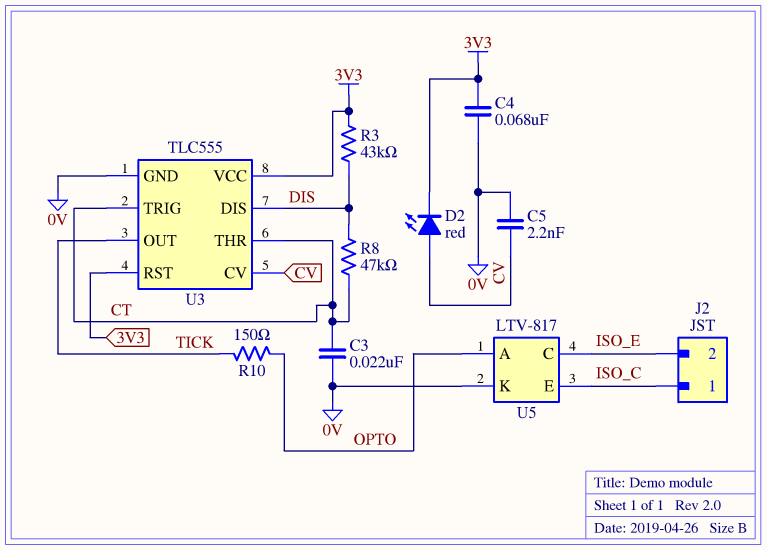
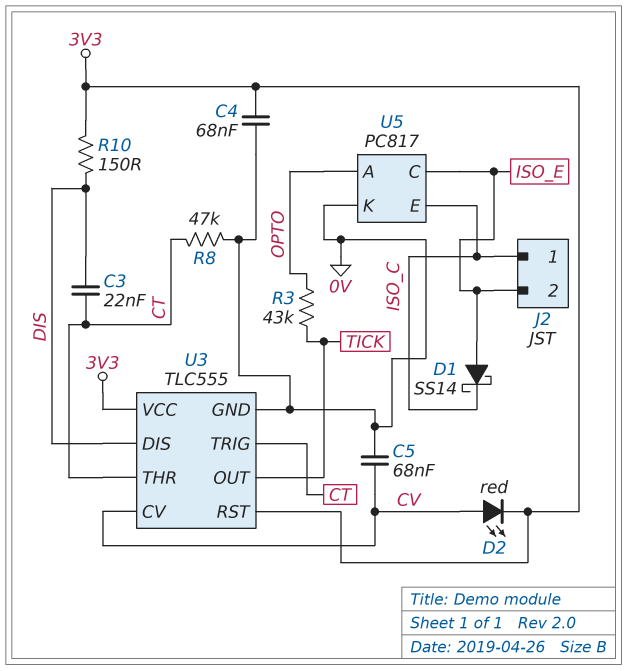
C3: 22nF (0V, CT) -> 22nF (CT, DIS)
C5: 2.2nF (0V, CV) -> 68nF (0V, CV)
D1: none -> schottky SS14 (A ISO_E, K ISO_C)
R3: 43k (3V3, DIS) -> 43k (OPTO, TICK)
R8: 47k (CT, DIS) -> 47k (0V, CT)
R10: 150 (OPTO, TICK) -> 150 (3V3, DIS)
U5: LTV-817 -> PC817

